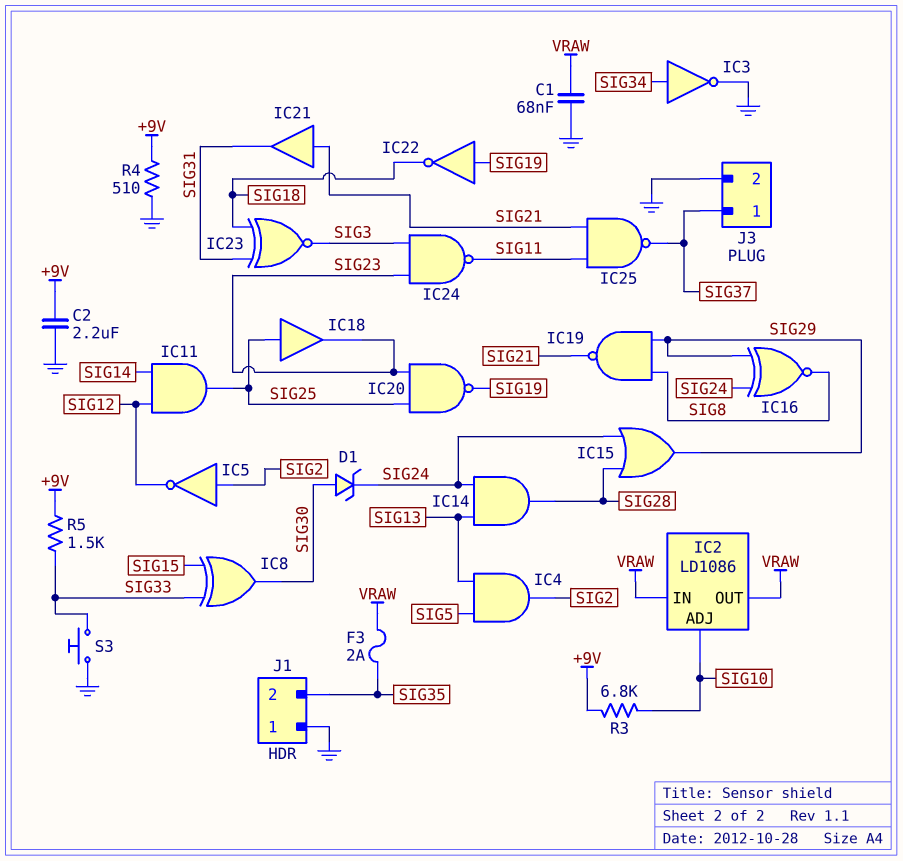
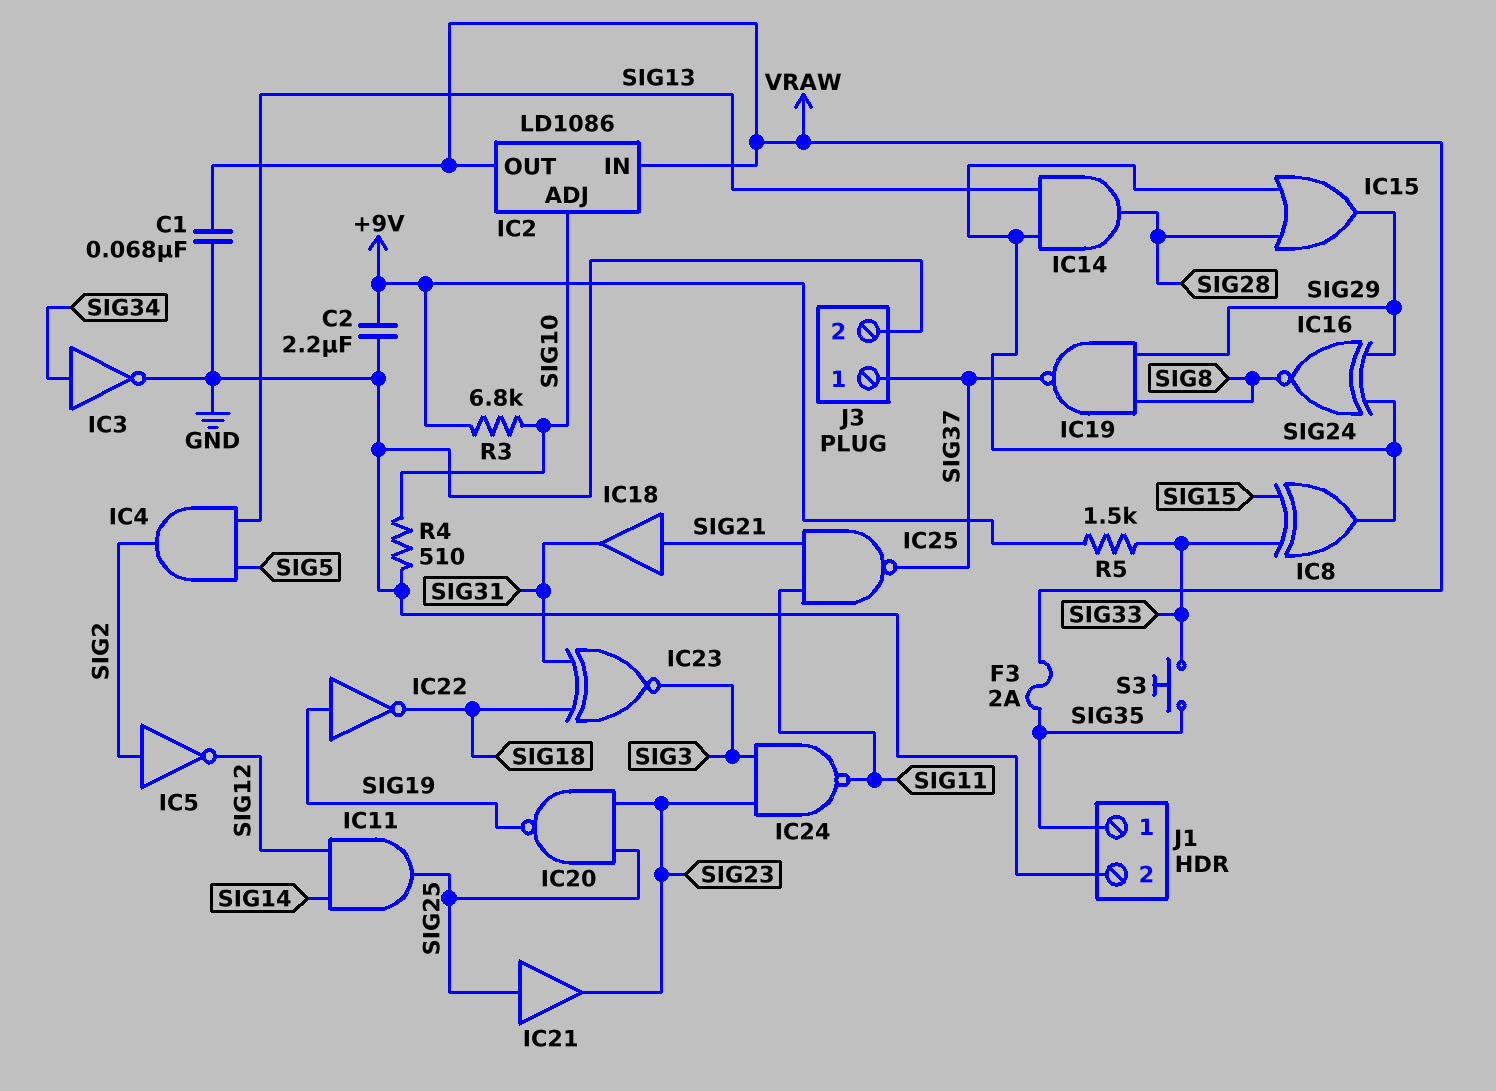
D1: zener (A SIG30, K SIG24) -> none
IC8: XOR (in SIG15, in SIG33, out SIG30) -> XOR (in SIG15, in SIG33, out SIG24)
IC18: buffer (in SIG25, out SIG23) -> buffer (in SIG21, out SIG31)
IC19: NAND (in SIG8, in SIG29, out SIG21) -> NAND (in SIG8, in SIG29, out SIG37)
IC21: buffer (in SIG21, out SIG31) -> buffer (in SIG25, out SIG23)
J1 pin 1: GND -> SIG35
J1 pin 2: SIG35 -> GND
R4: 510 (+9V, GND) -> 510 (GND, SIG10)
S3: button (GND, SIG33) -> button (SIG33, SIG35)

